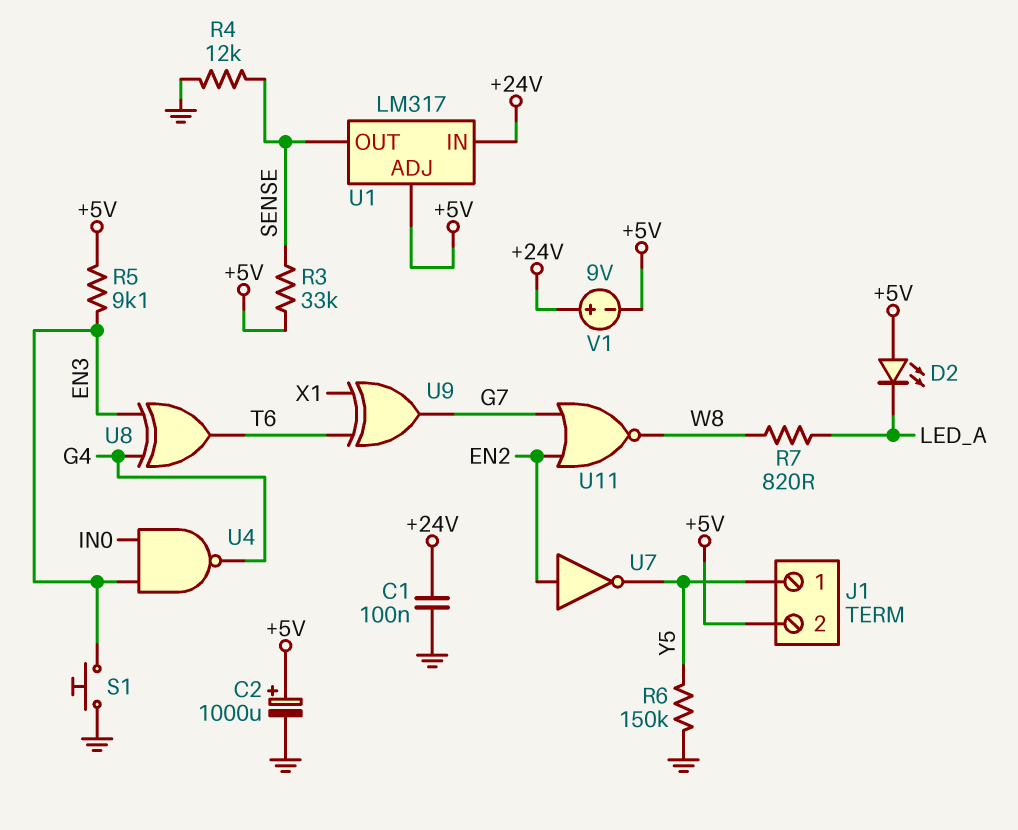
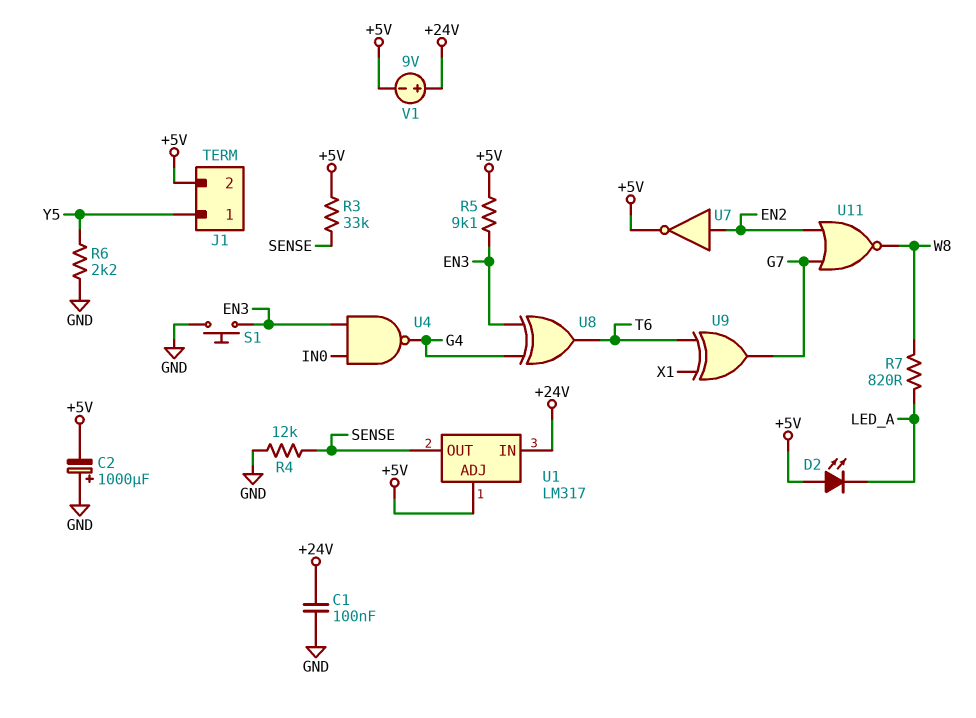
C2: 1000uF (plus +5V, minus GND) -> 1000uF (plus GND, minus +5V)
R6: 150k (GND, Y5) -> 2.2k (GND, Y5)
U7: NOT (in EN2, out Y5) -> NOT (in EN2, out +5V)

